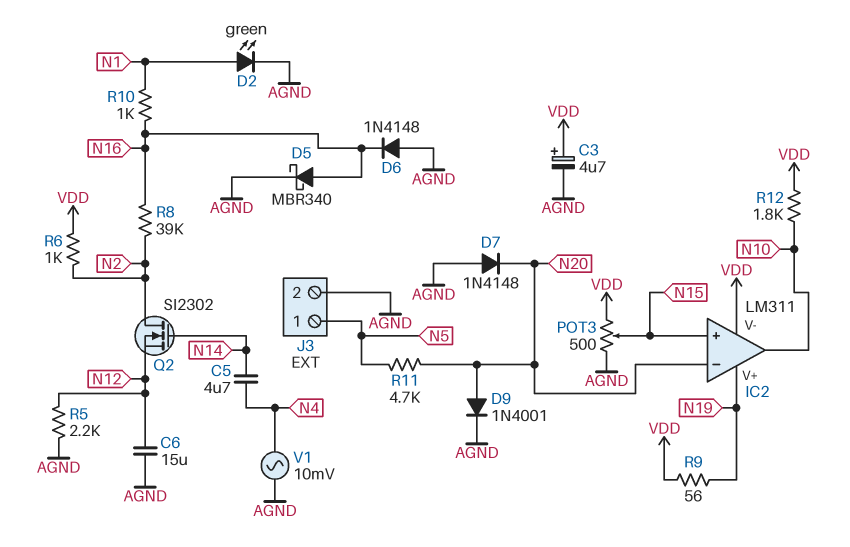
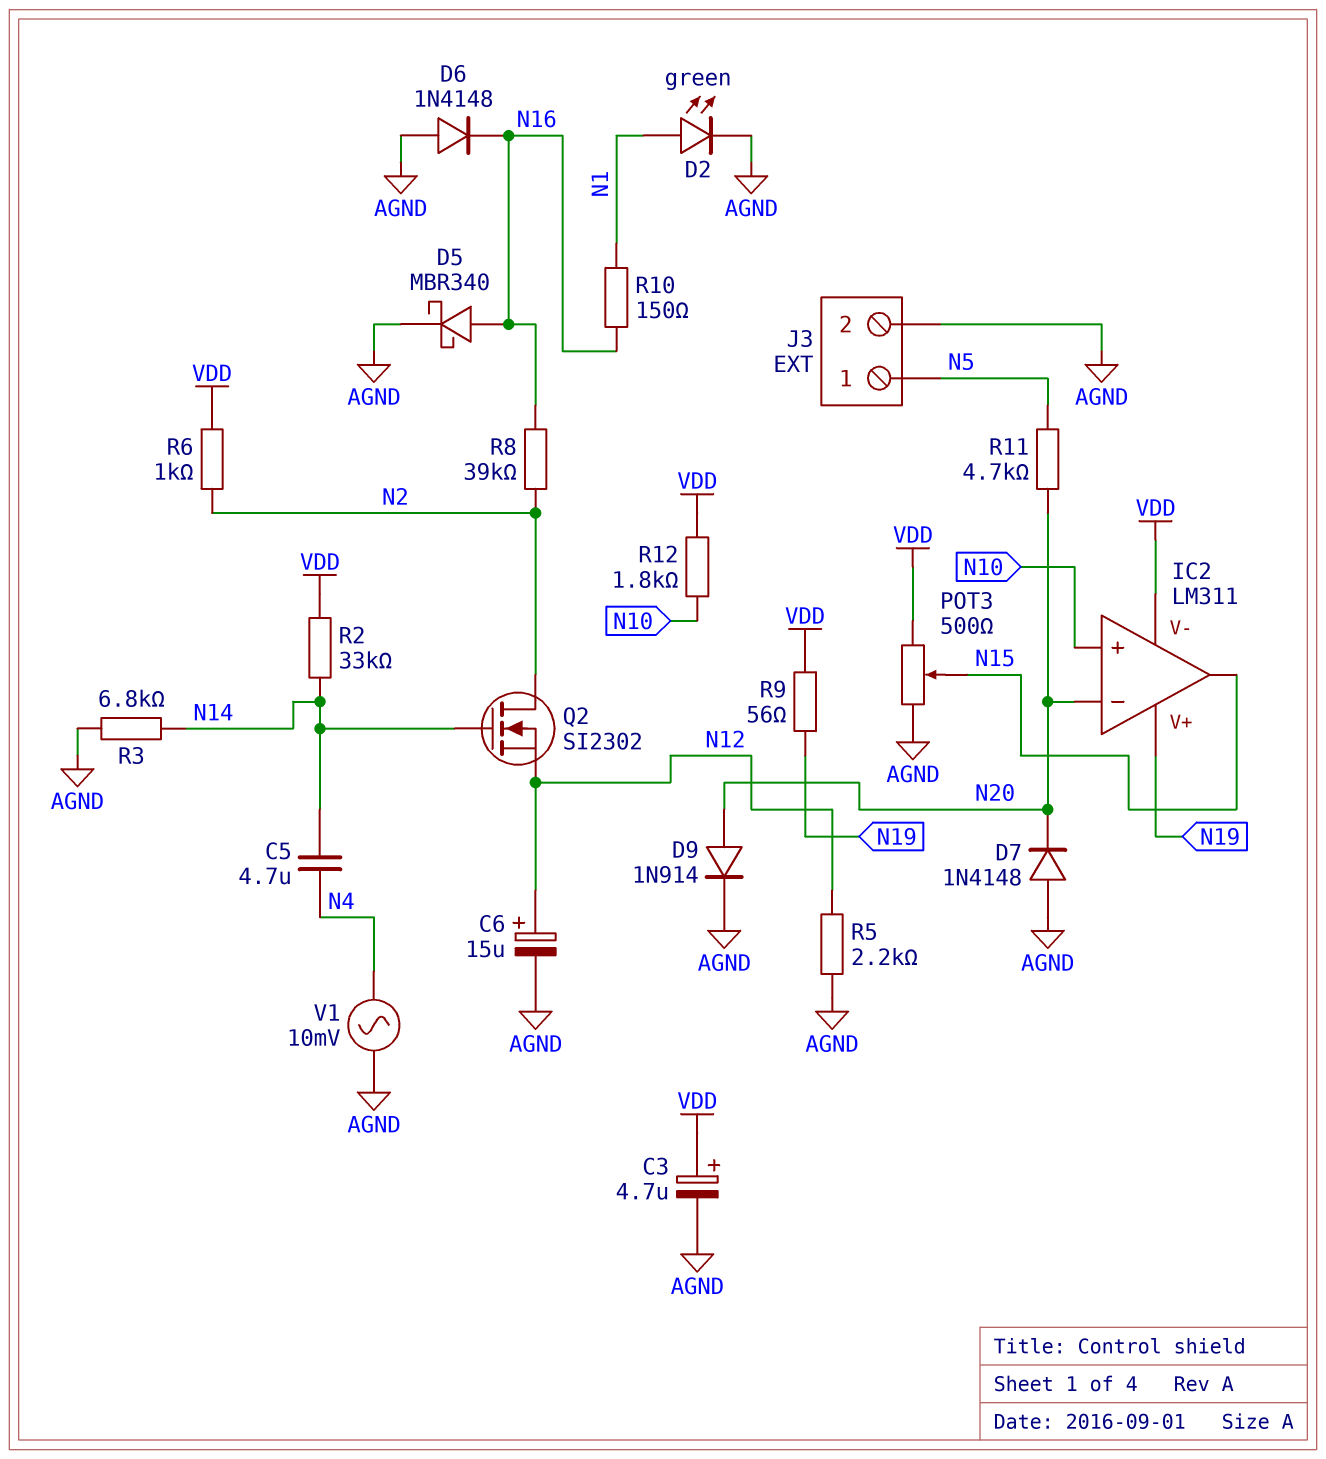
C6: 15uF (AGND, N12) -> 15uF (plus N12, minus AGND)
D9: diode 1N4001 (A N20, K AGND) -> diode 1N914 (A N20, K AGND)
IC2 pin in+: N15 -> N10
IC2 pin out: N10 -> N15
R2: none -> 33k (N14, VDD)
R3: none -> 6.8k (AGND, N14)
R10: 1k (N1, N16) -> 150 (N1, N16)

